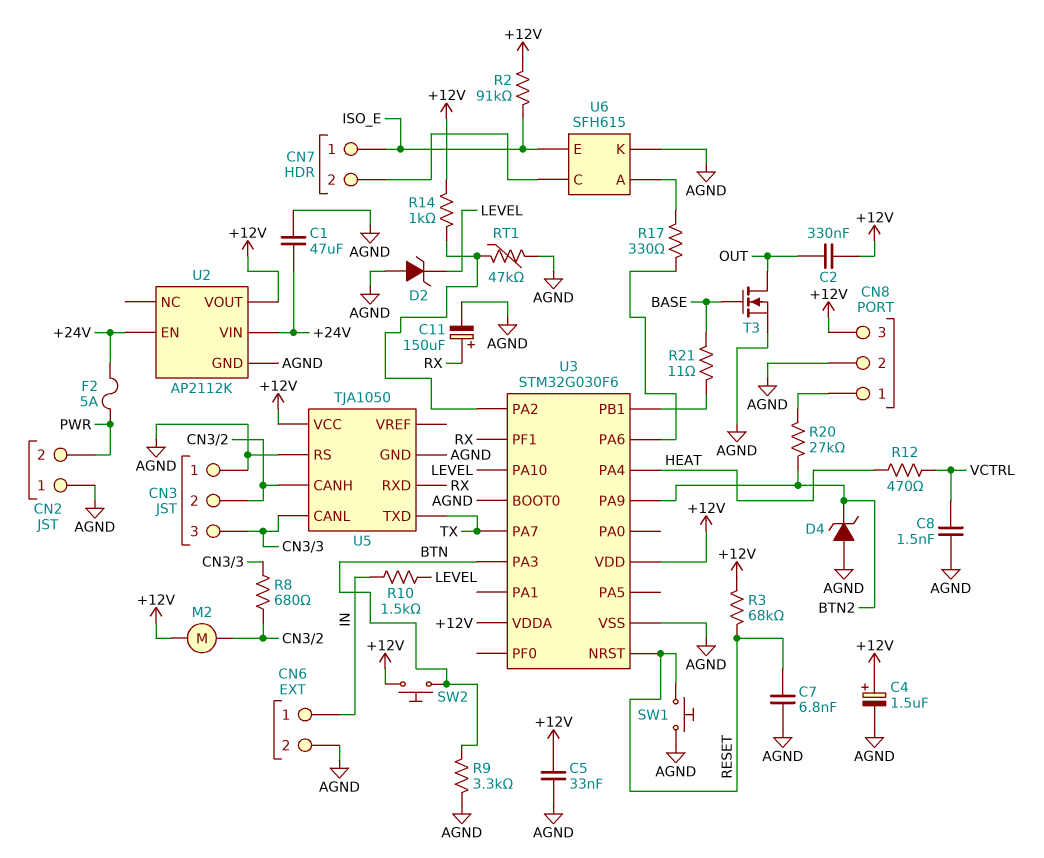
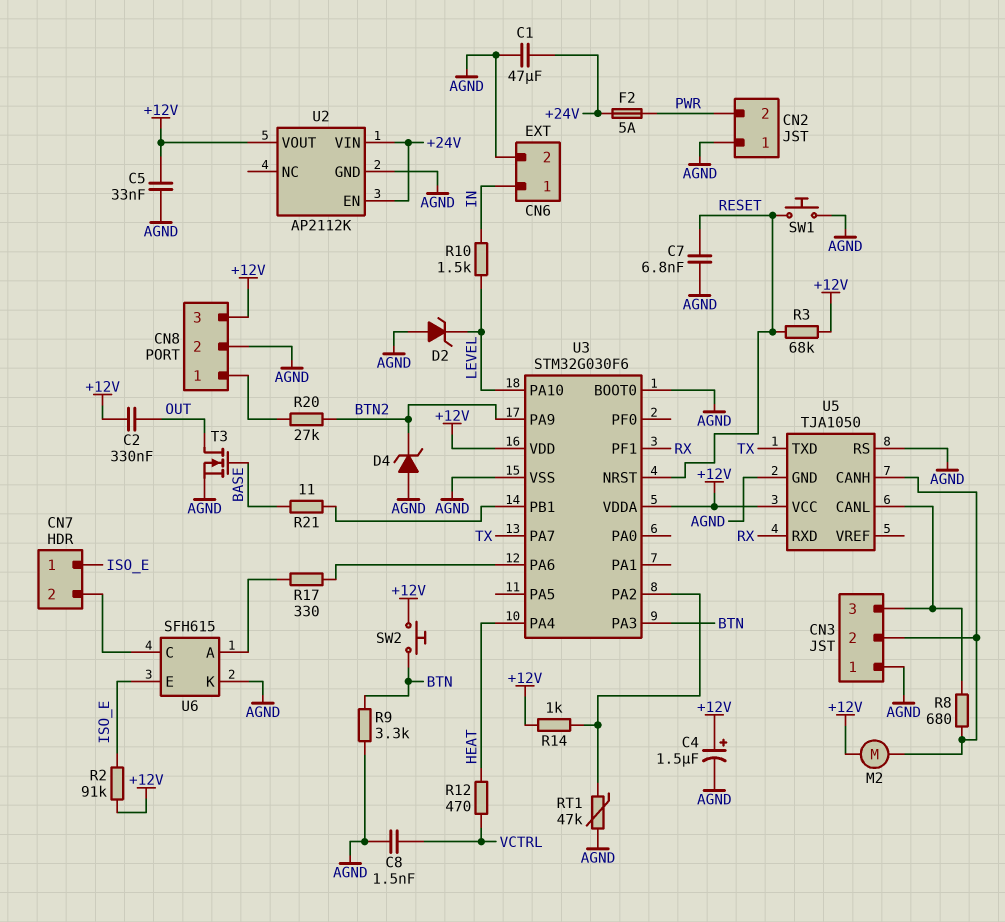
C11: 150uF (plus RX, minus AGND) -> none

